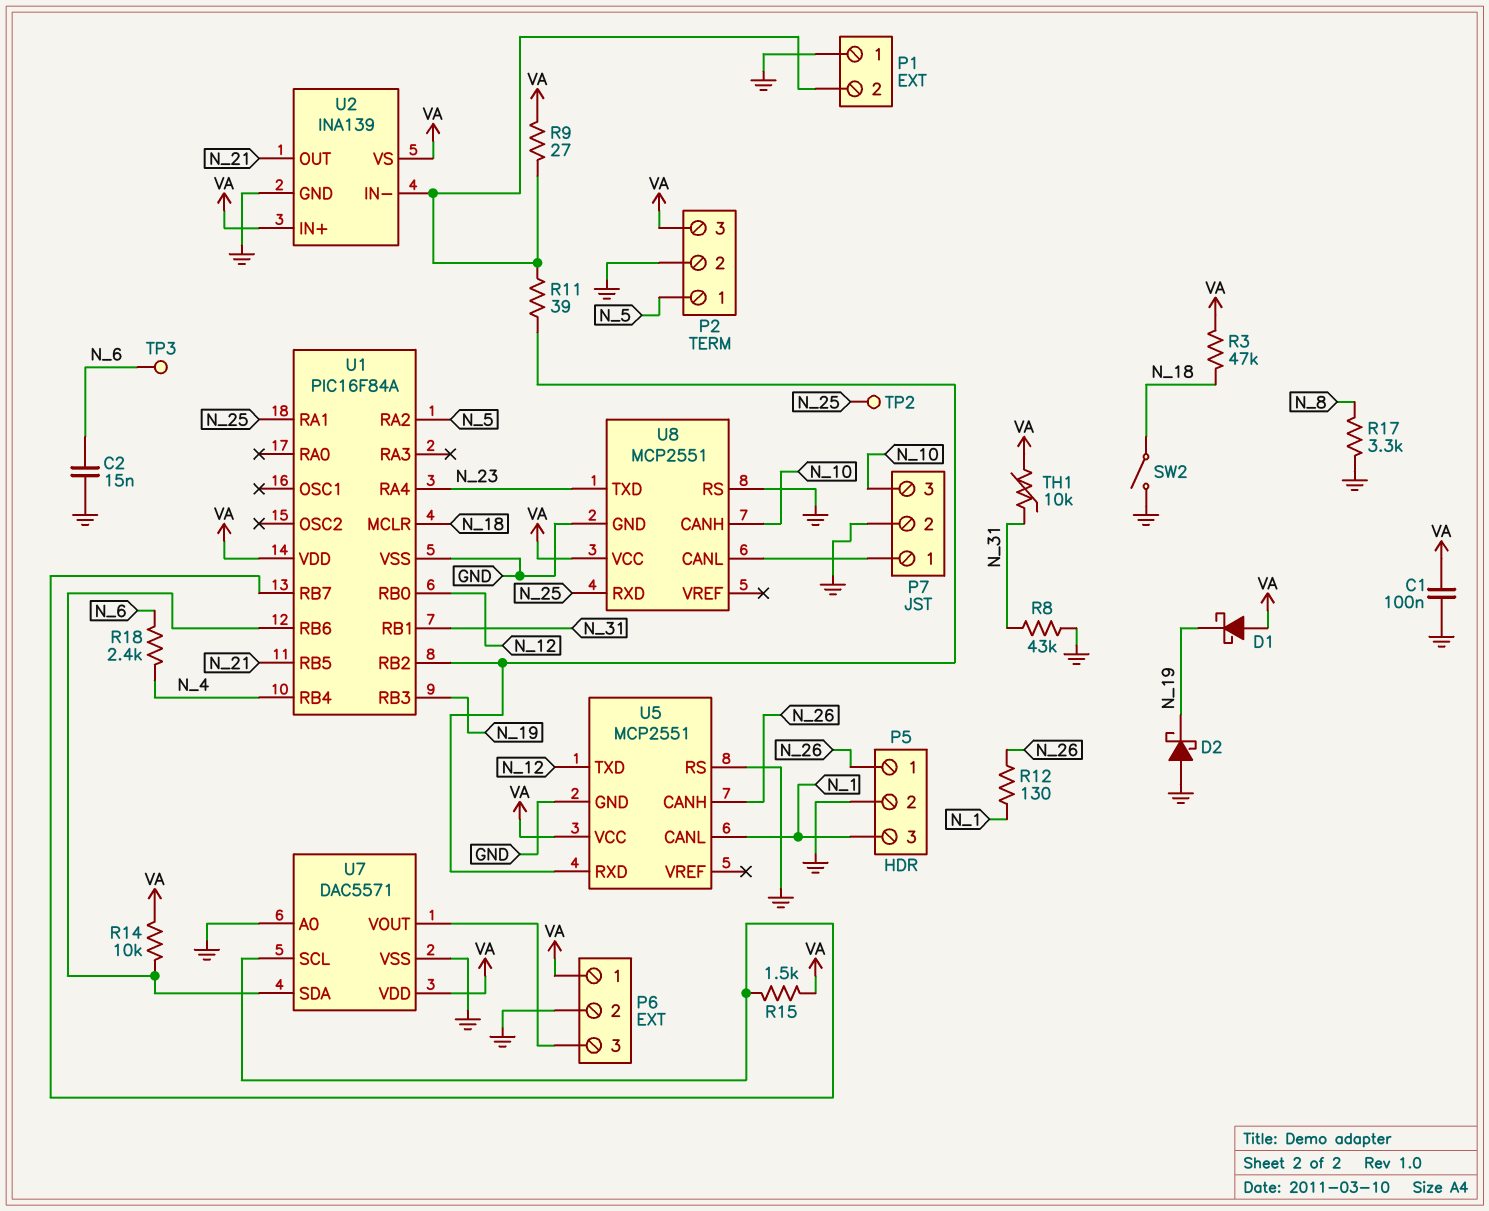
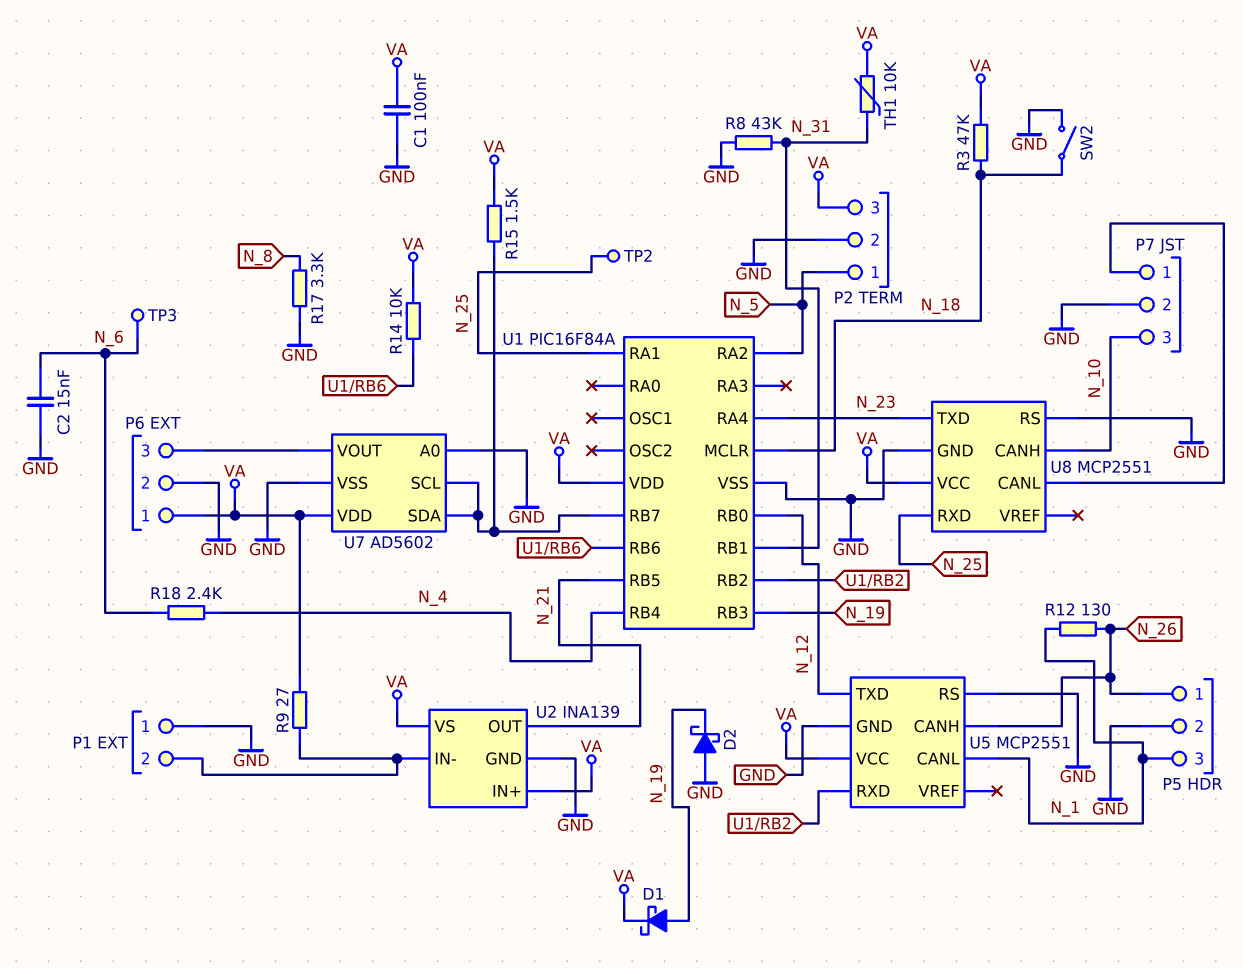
D1: schottky (A VA, K N_19) -> schottky (A N_19, K VA)
R11: 39 (P1/2, U1/RB2) -> none
U7: DAC5571 -> AD5602
U7 pin SDA: U1/RB6 -> U1/RB7

